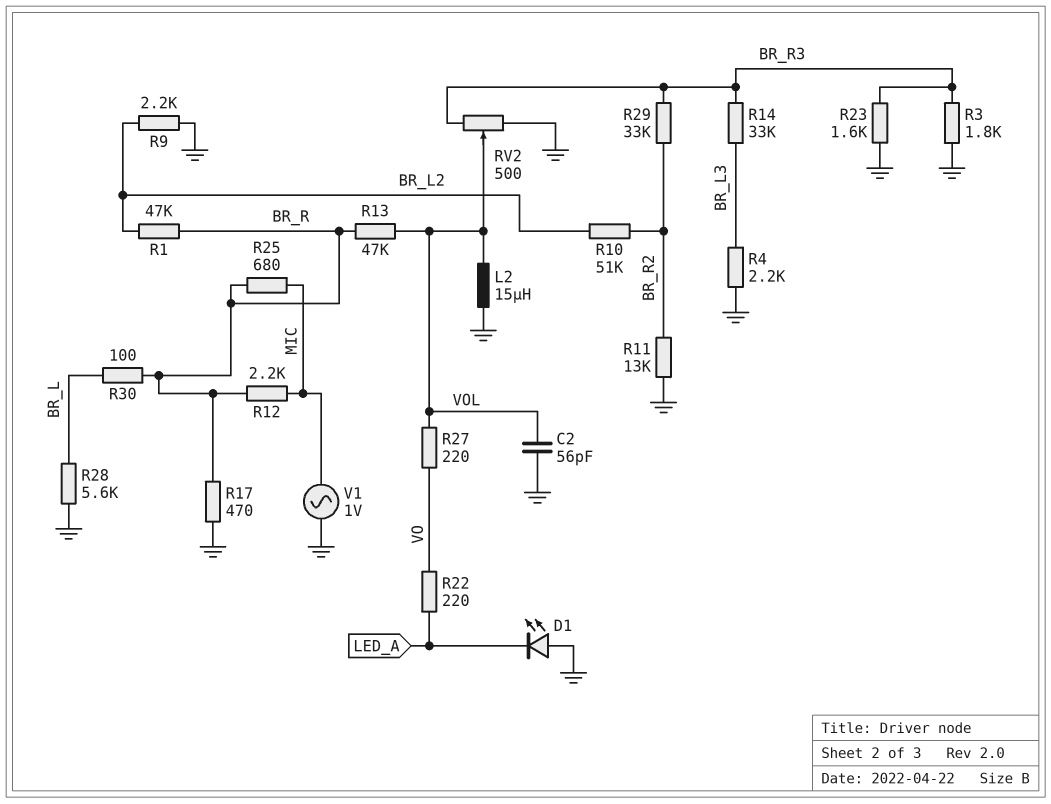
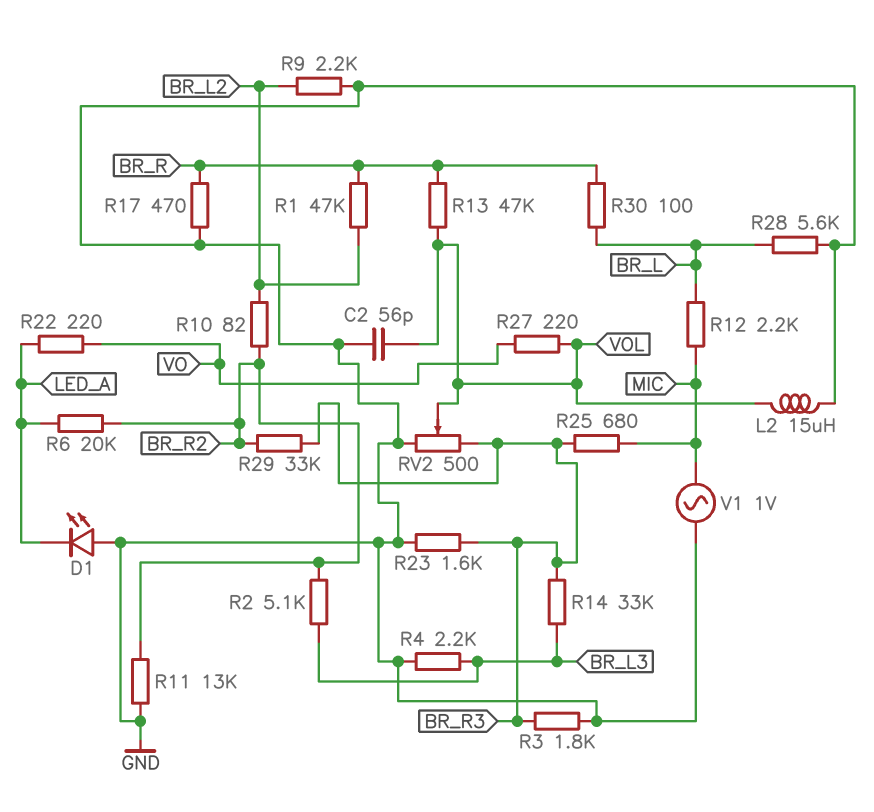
R2: none -> 5.1k (BR_L3, BR_R2)
R6: none -> 20k (BR_R2, LED_A)
R10: 51k (BR_L2, BR_R2) -> 82 (BR_L2, BR_R2)
R12: 2.2k (BR_R, MIC) -> 2.2k (BR_L, MIC)
R25: 680 (BR_R, MIC) -> 680 (BR_R3, MIC)

